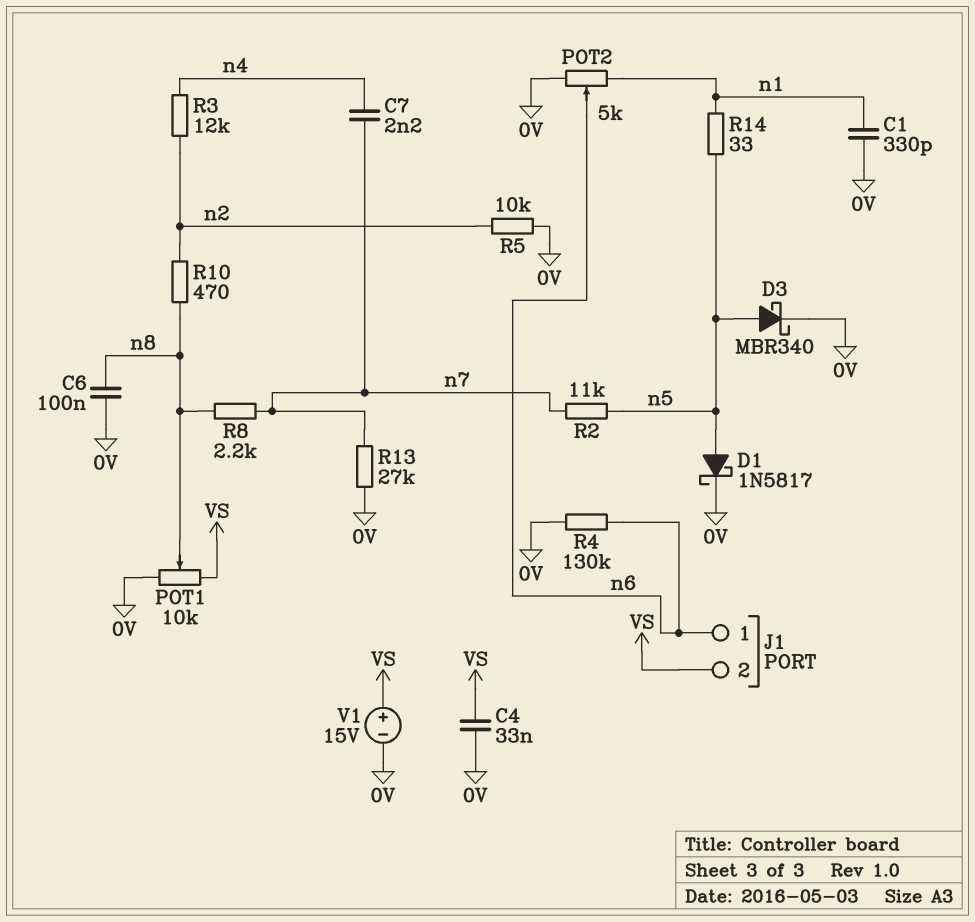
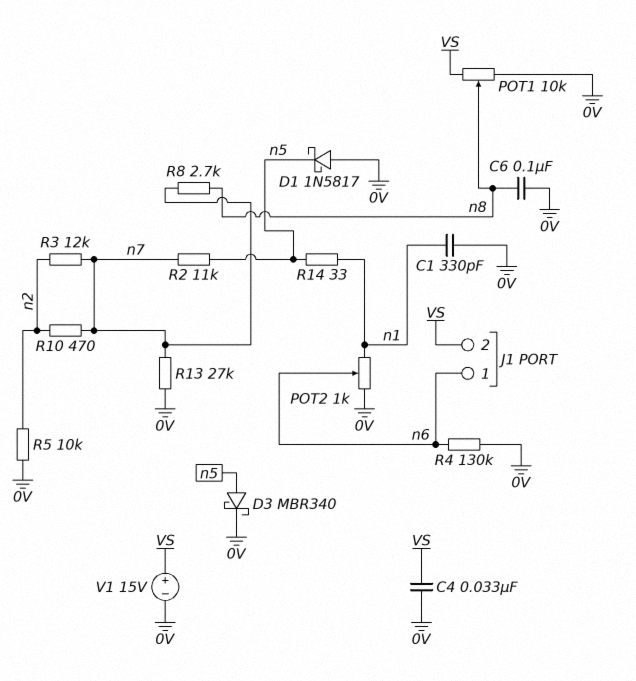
C7: 2.2nF (n4, n7) -> none
D1: schottky 1N5817 (A n5, K 0V) -> schottky 1N5817 (A 0V, K n5)
POT2: 5k (0V, n1, wiper n6) -> 1k (0V, n1, wiper n6)
R3: 12k (n2, n4) -> 12k (n2, n7)
R8: 2.2k (n7, n8) -> 2.7k (n7, n8)
R10: 470 (n2, n8) -> 470 (n2, n7)

